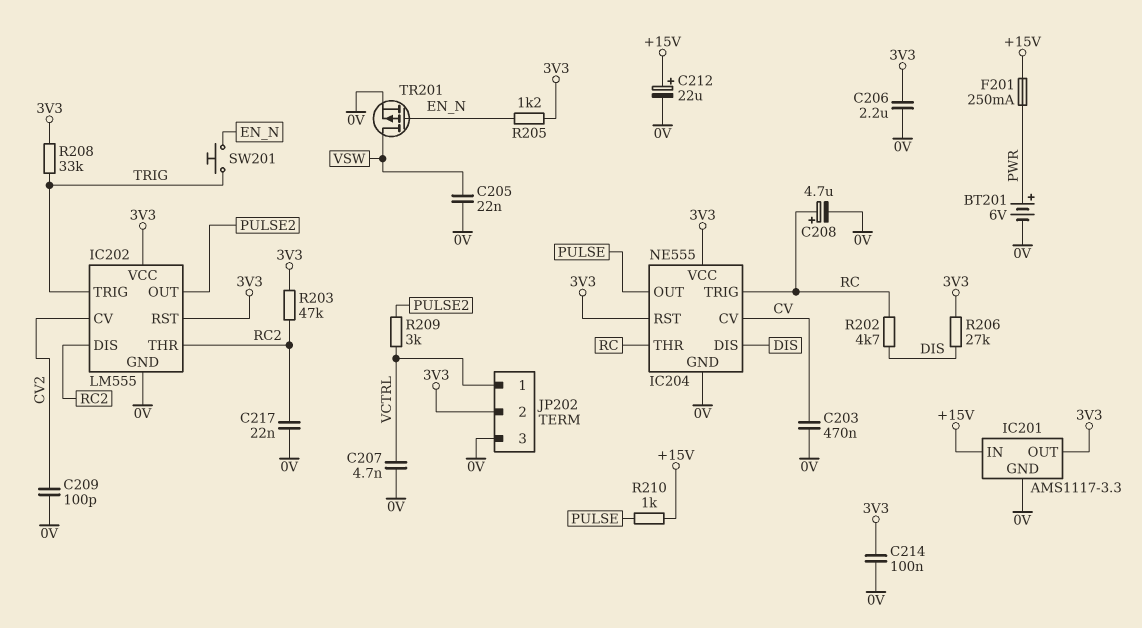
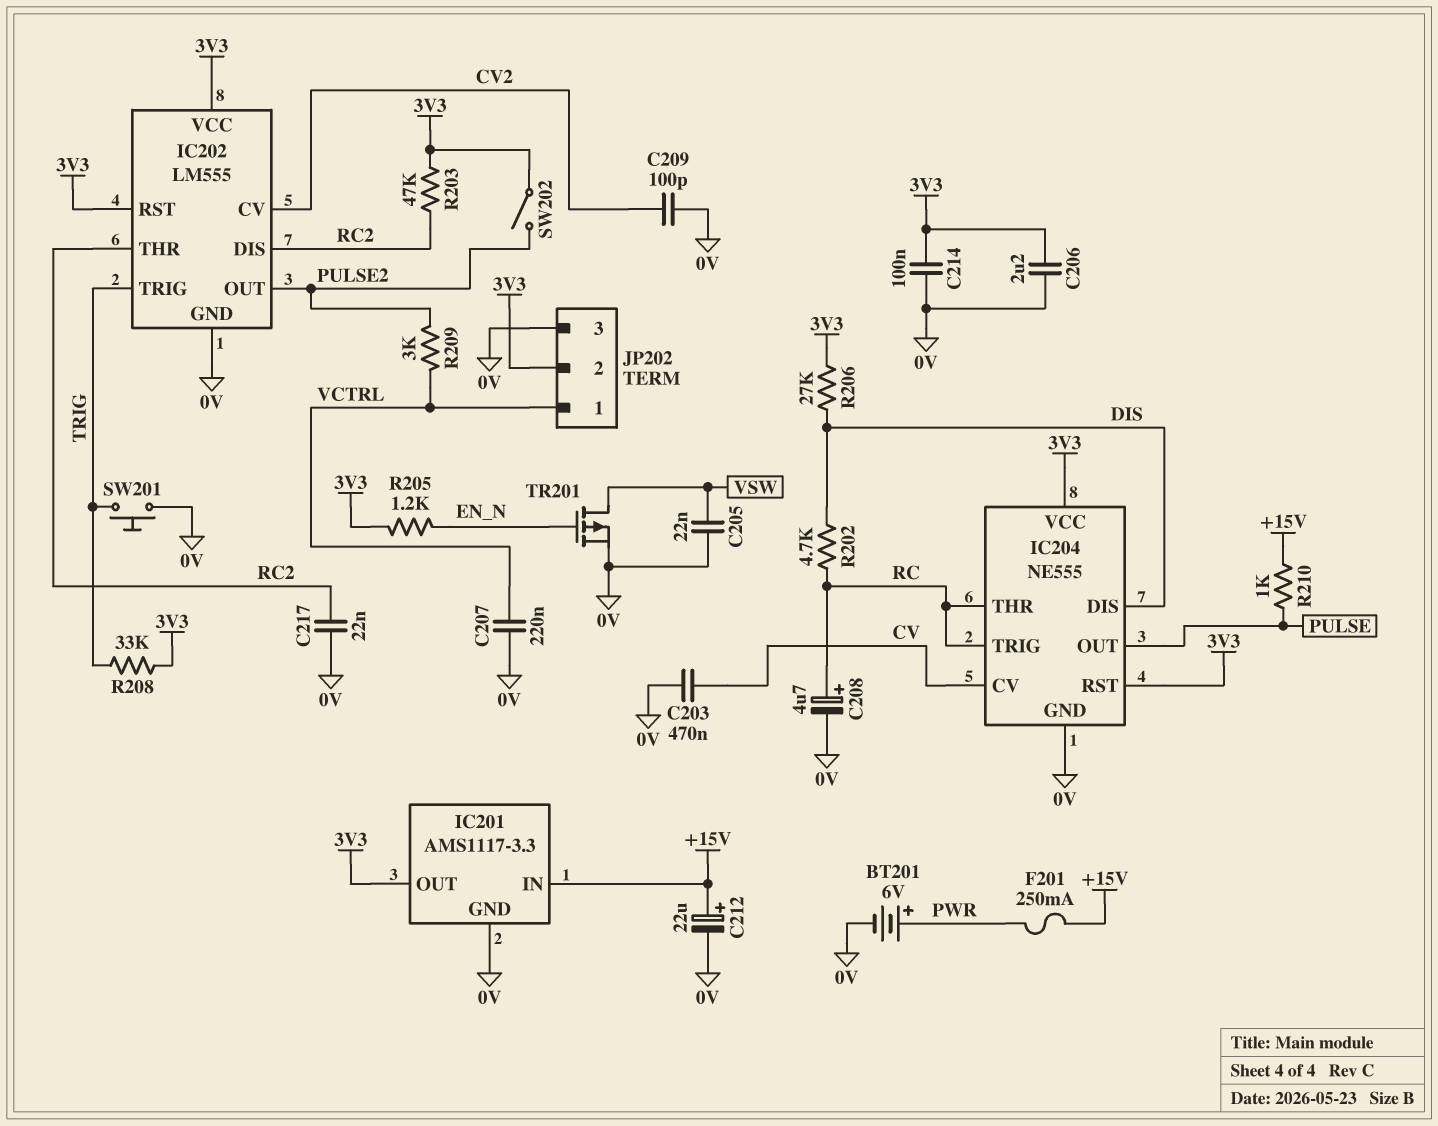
C207: 4.7nF (0V, VCTRL) -> 220nF (0V, VCTRL)
SW201: button (EN_N, TRIG) -> button (0V, TRIG)
SW202: none -> switch (3V3, PULSE2)

